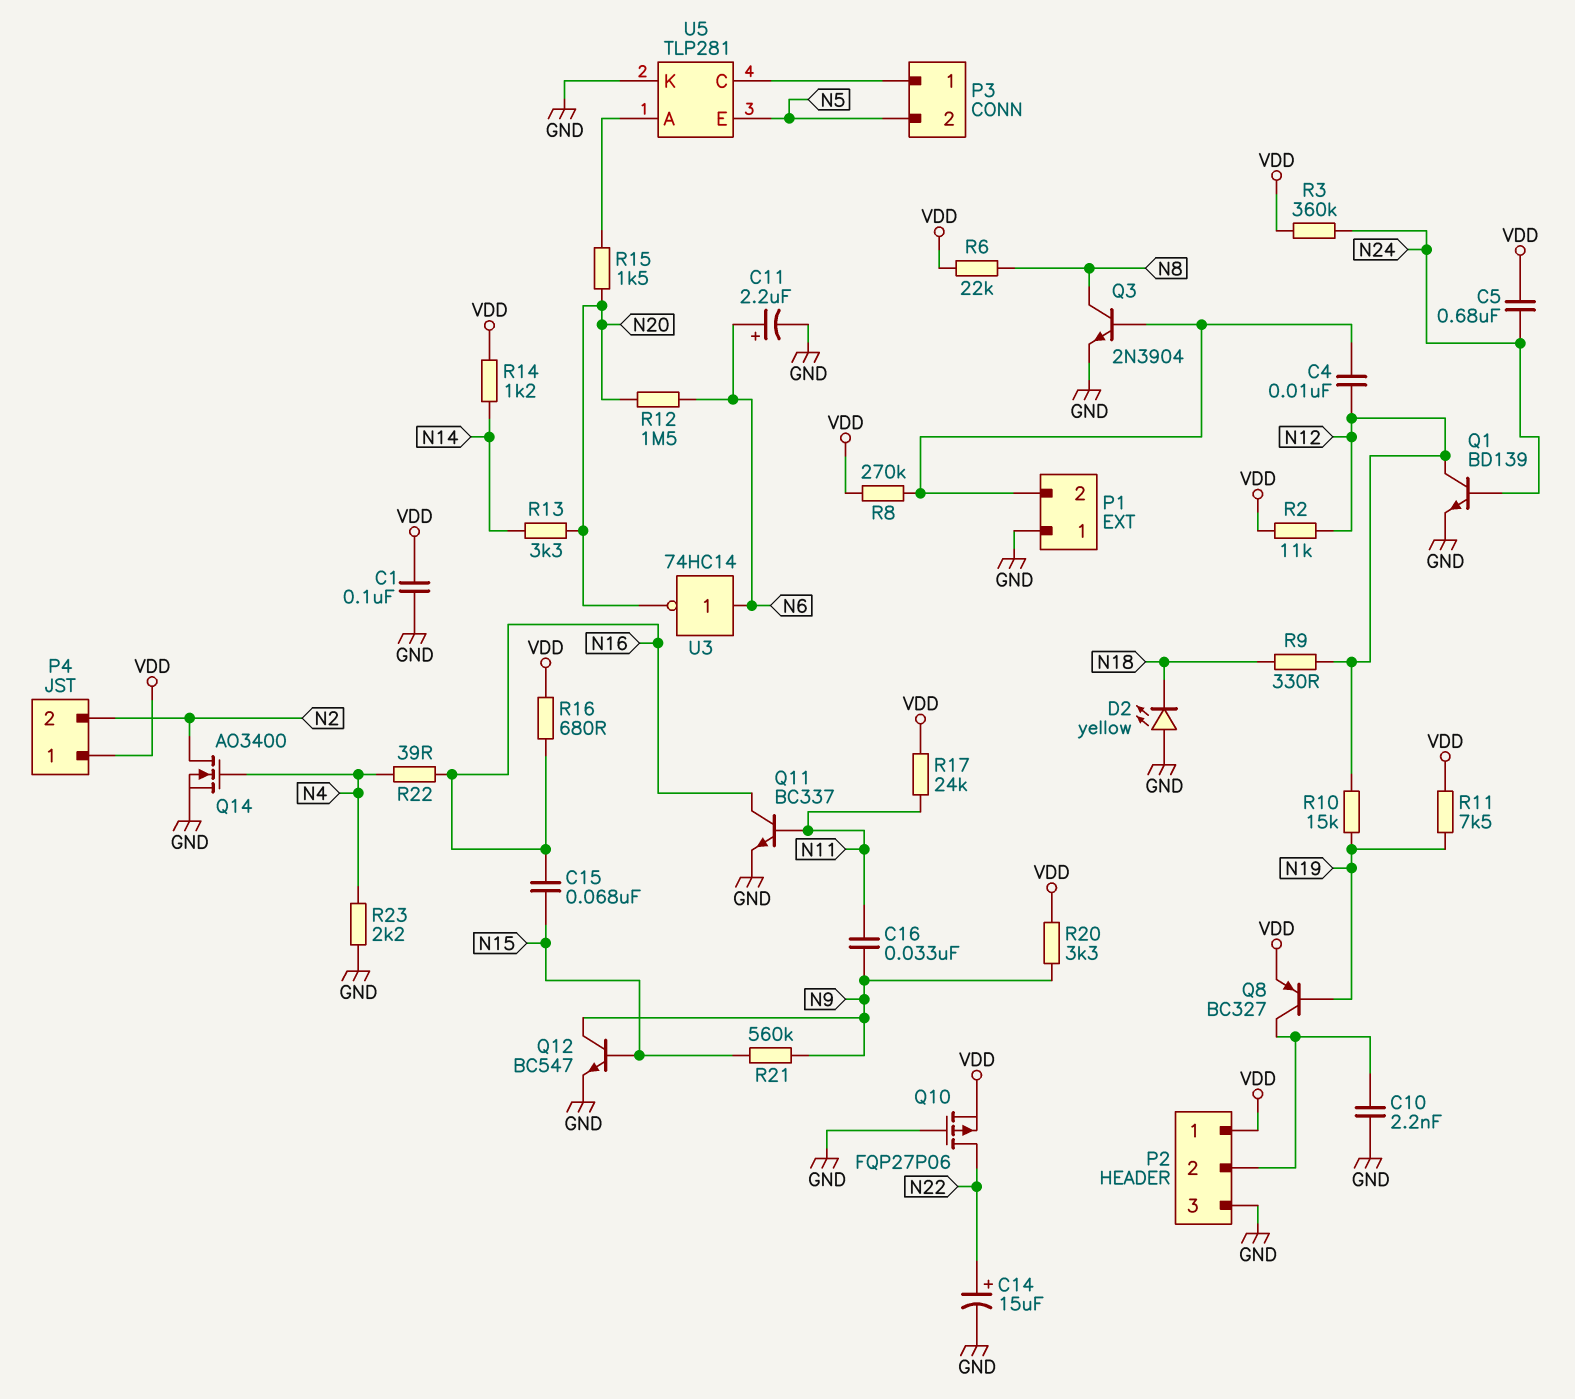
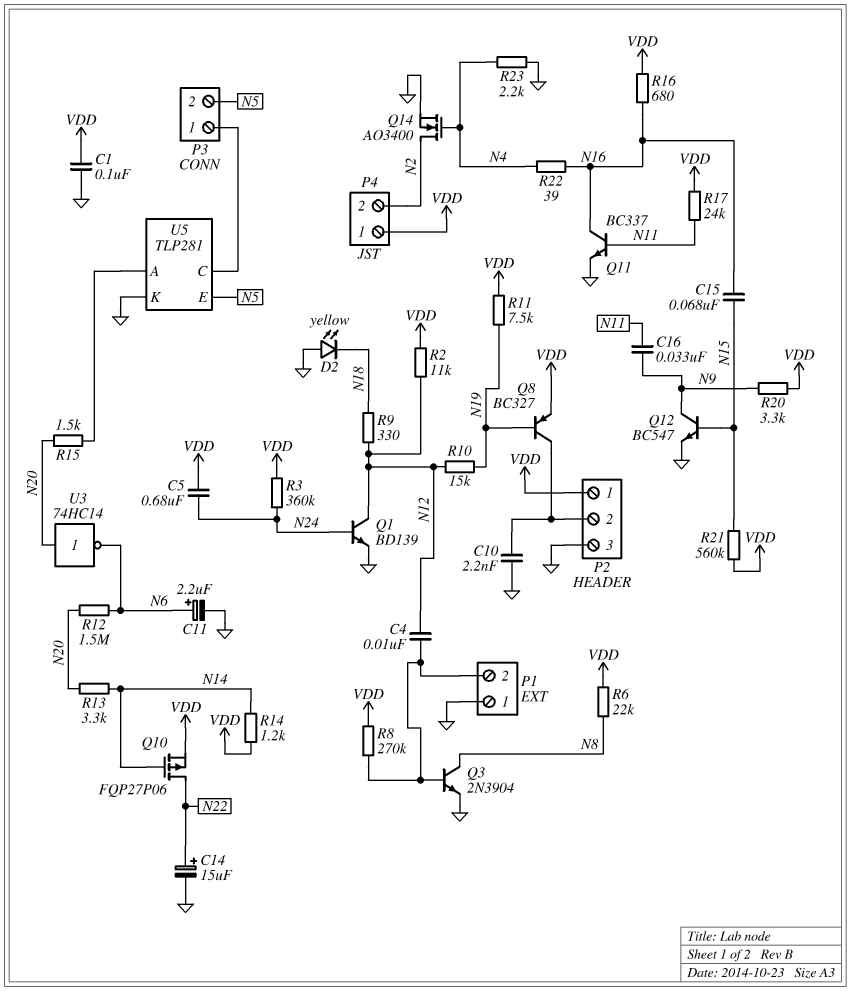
Q10: PMOS FQP27P06 (G GND, D N22, S VDD) -> PMOS FQP27P06 (G N14, D N22, S VDD)
R21: 560k (N9, N15) -> 560k (N15, VDD)
U3: NOT 74HC14 (in N6, out N20) -> NOT 74HC14 (in N20, out N6)

